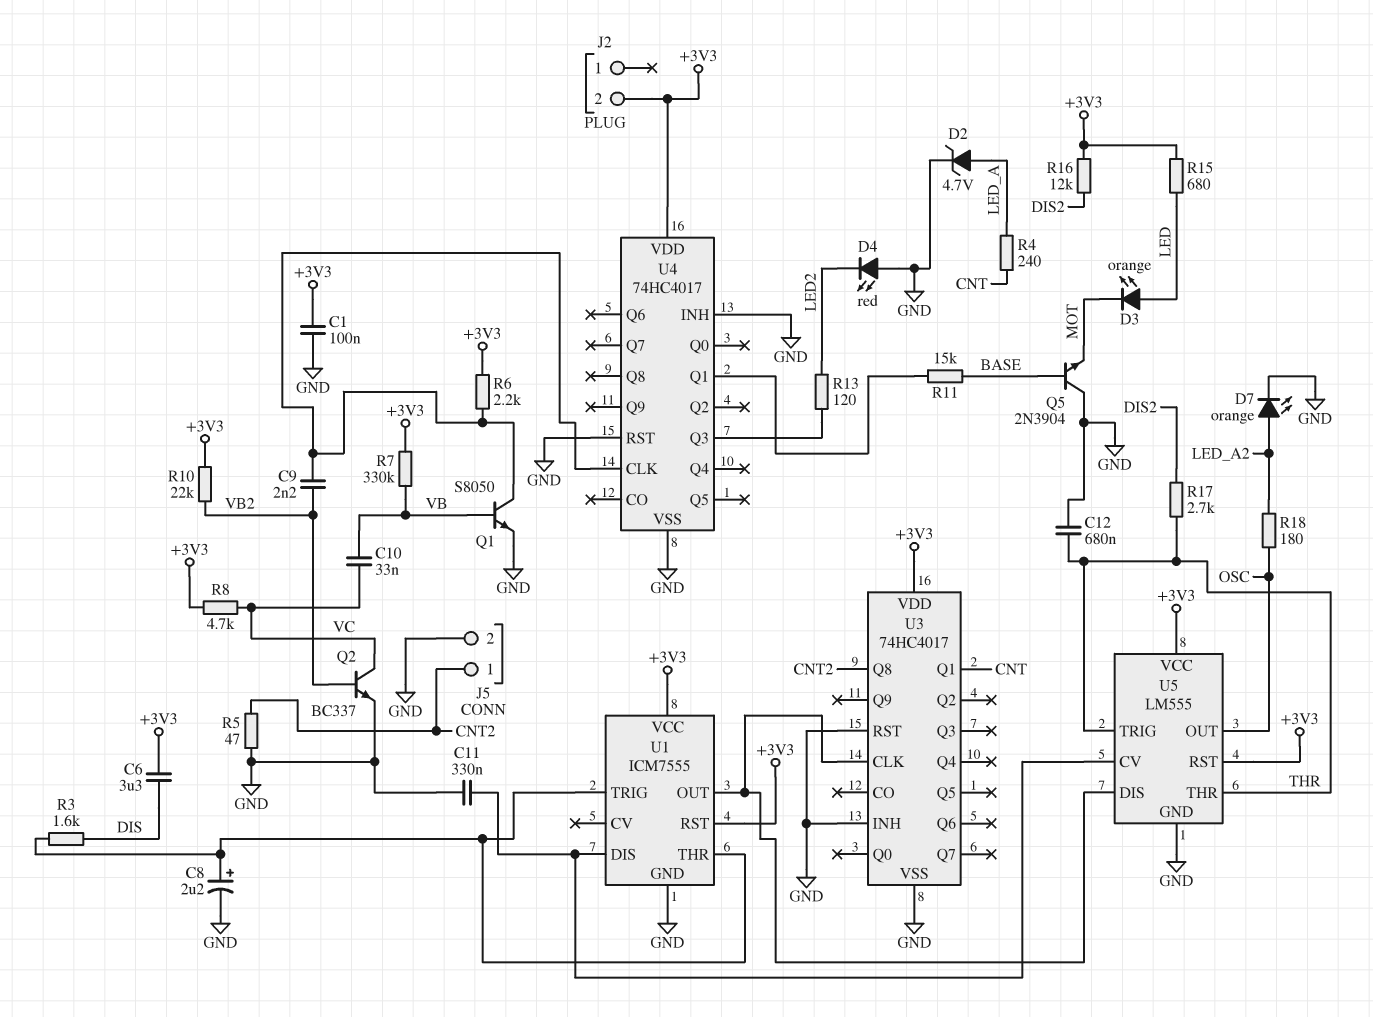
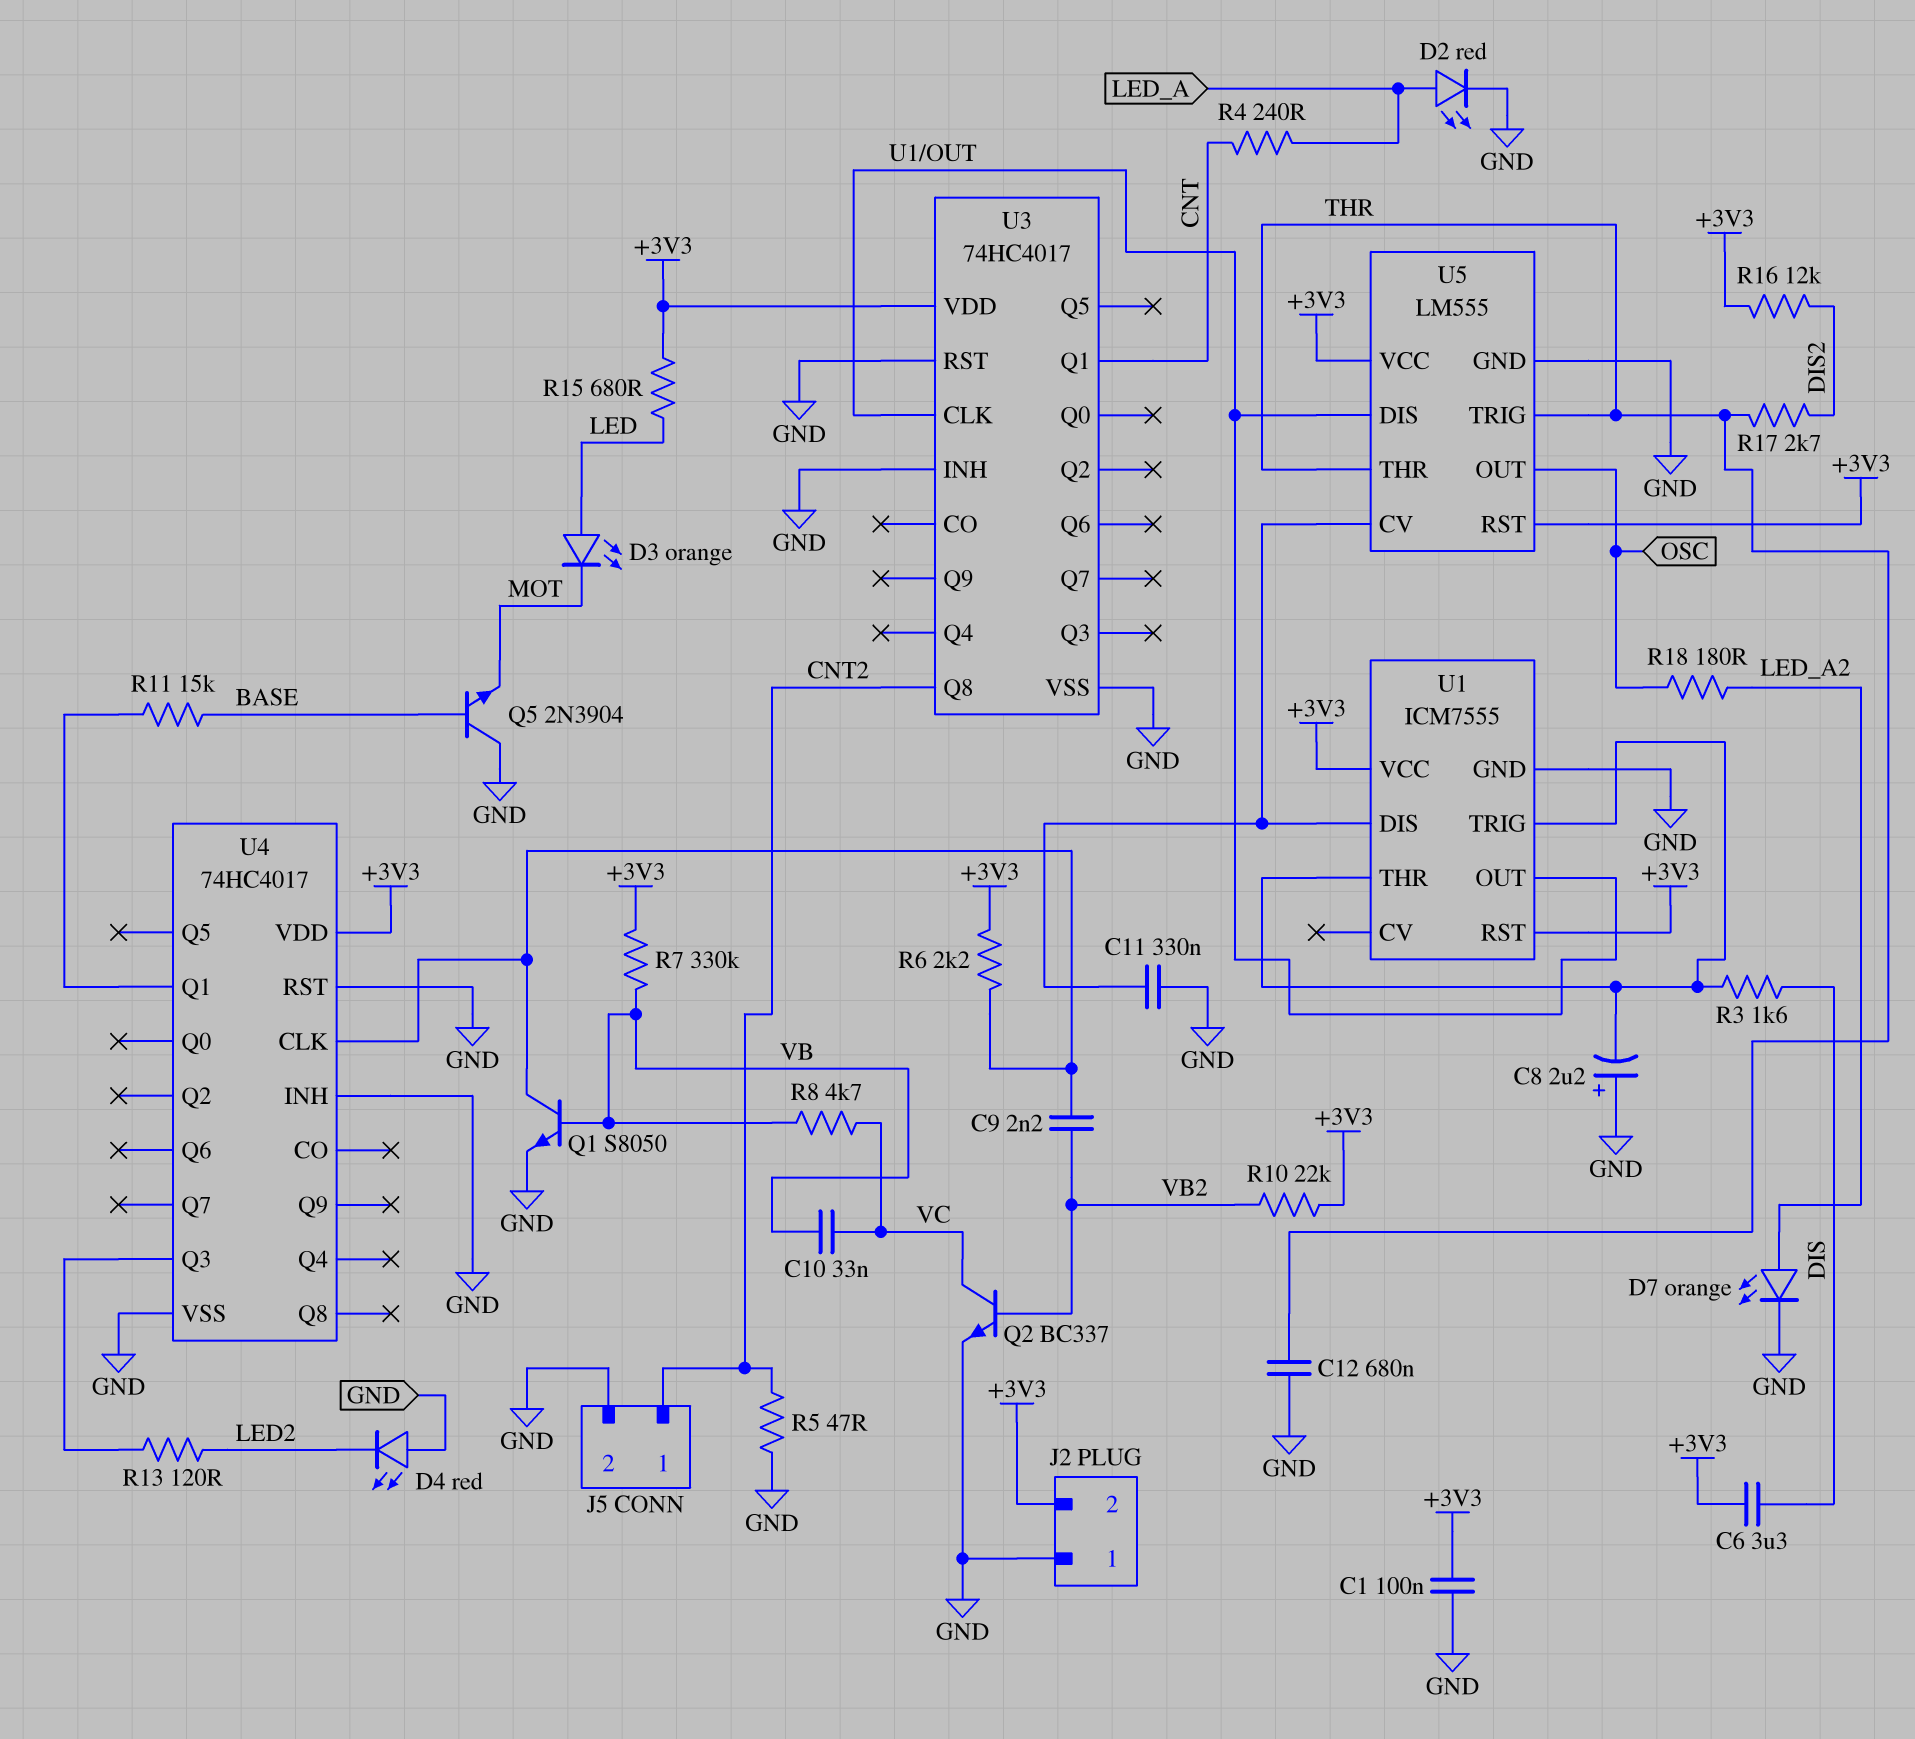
C8: 2.2uF (plus U1/THR, minus GND) -> 2.2uF (plus GND, minus U1/THR)
D2: zener 4.7V (A LED_A, K GND) -> LED red (A LED_A, K GND)
J2 pin 1: none -> GND
R8: 4.7k (+3V3, VC) -> 4.7k (VB, VC)

